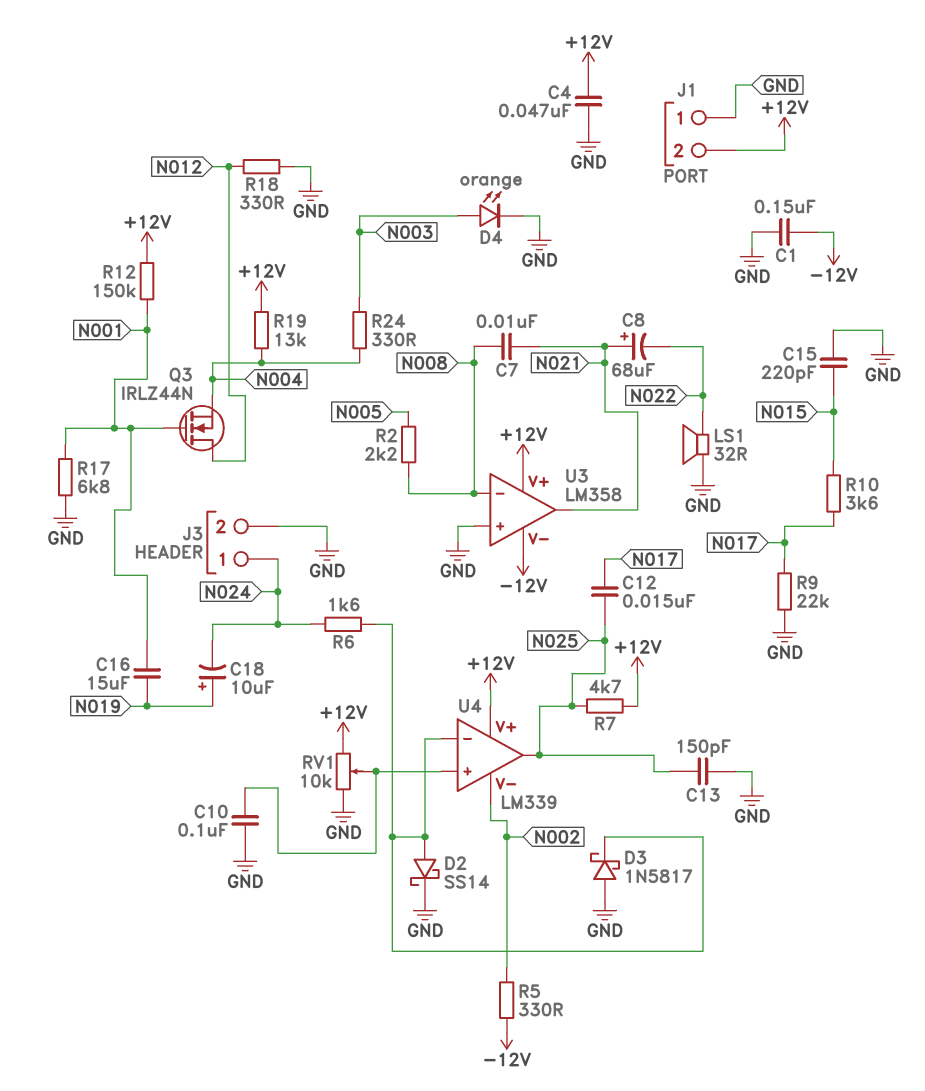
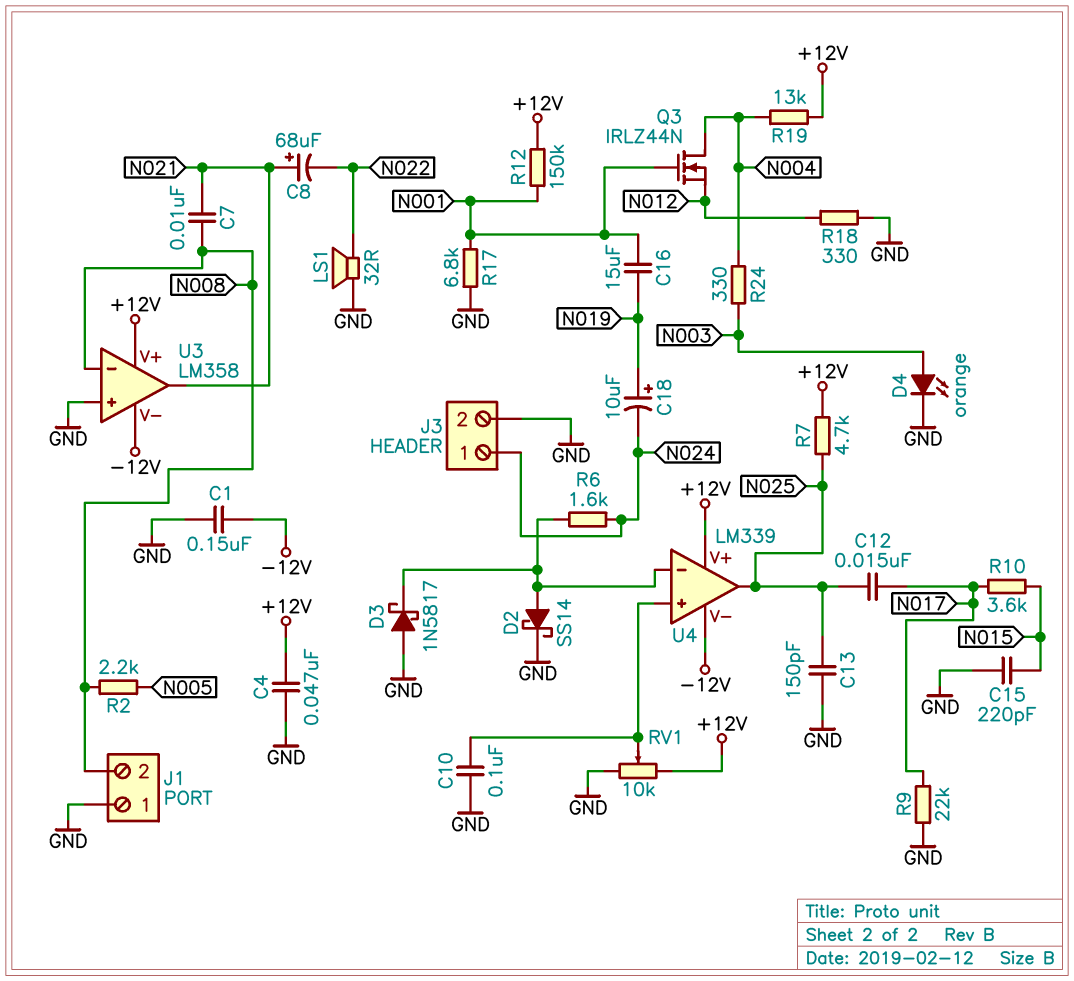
J1 pin 2: +12V -> N008
Q3: NMOS IRLZ44N (G N001, D N012, S N004) -> NMOS IRLZ44N (G N001, D N004, S N012)
R5: 330 (-12V, N002) -> none
U4 pin V-: N002 -> -12V

